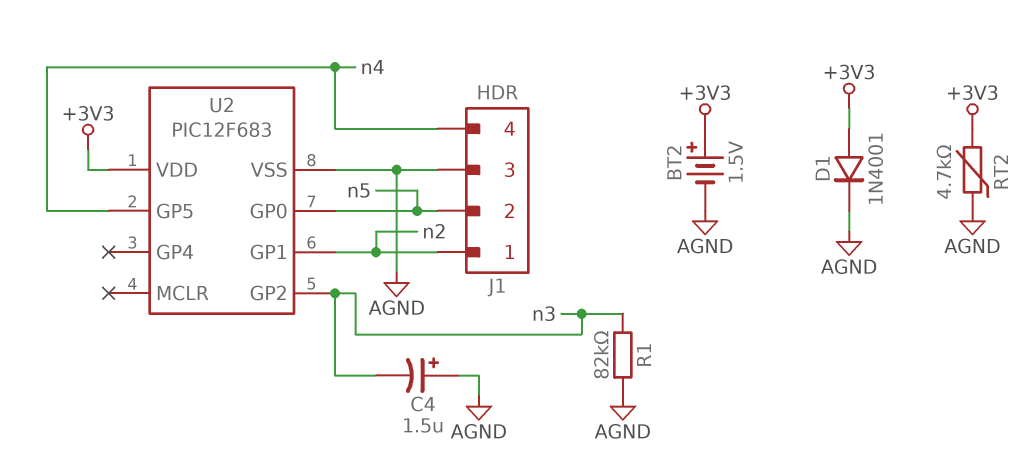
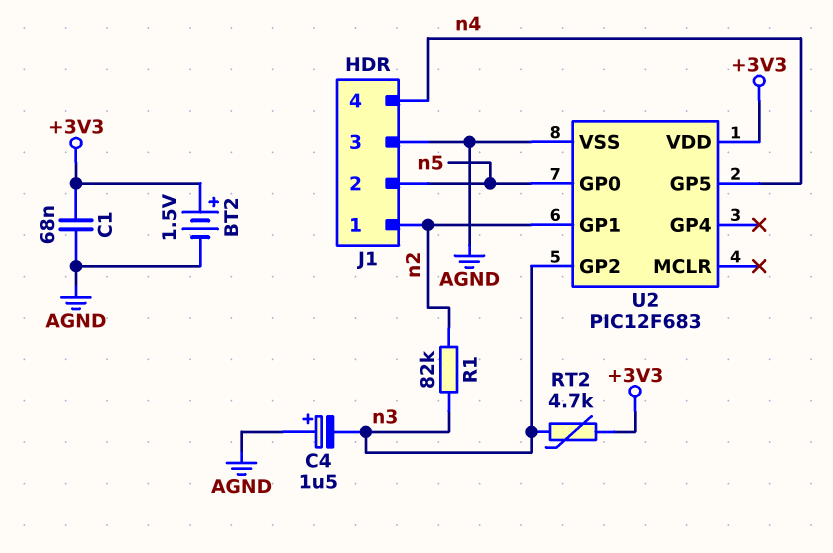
C1: none -> 68nF (+3V3, AGND)
D1: diode 1N4001 (A +3V3, K AGND) -> none
R1: 82k (AGND, n3) -> 82k (n2, n3)
RT2: 4.7k (+3V3, AGND) -> 4.7k (+3V3, n3)

